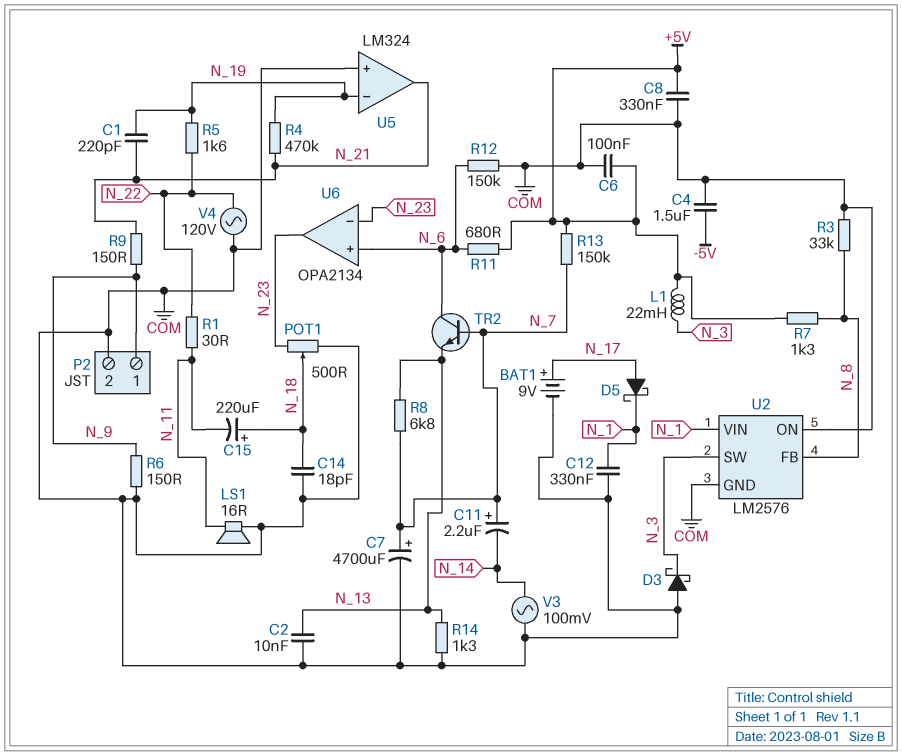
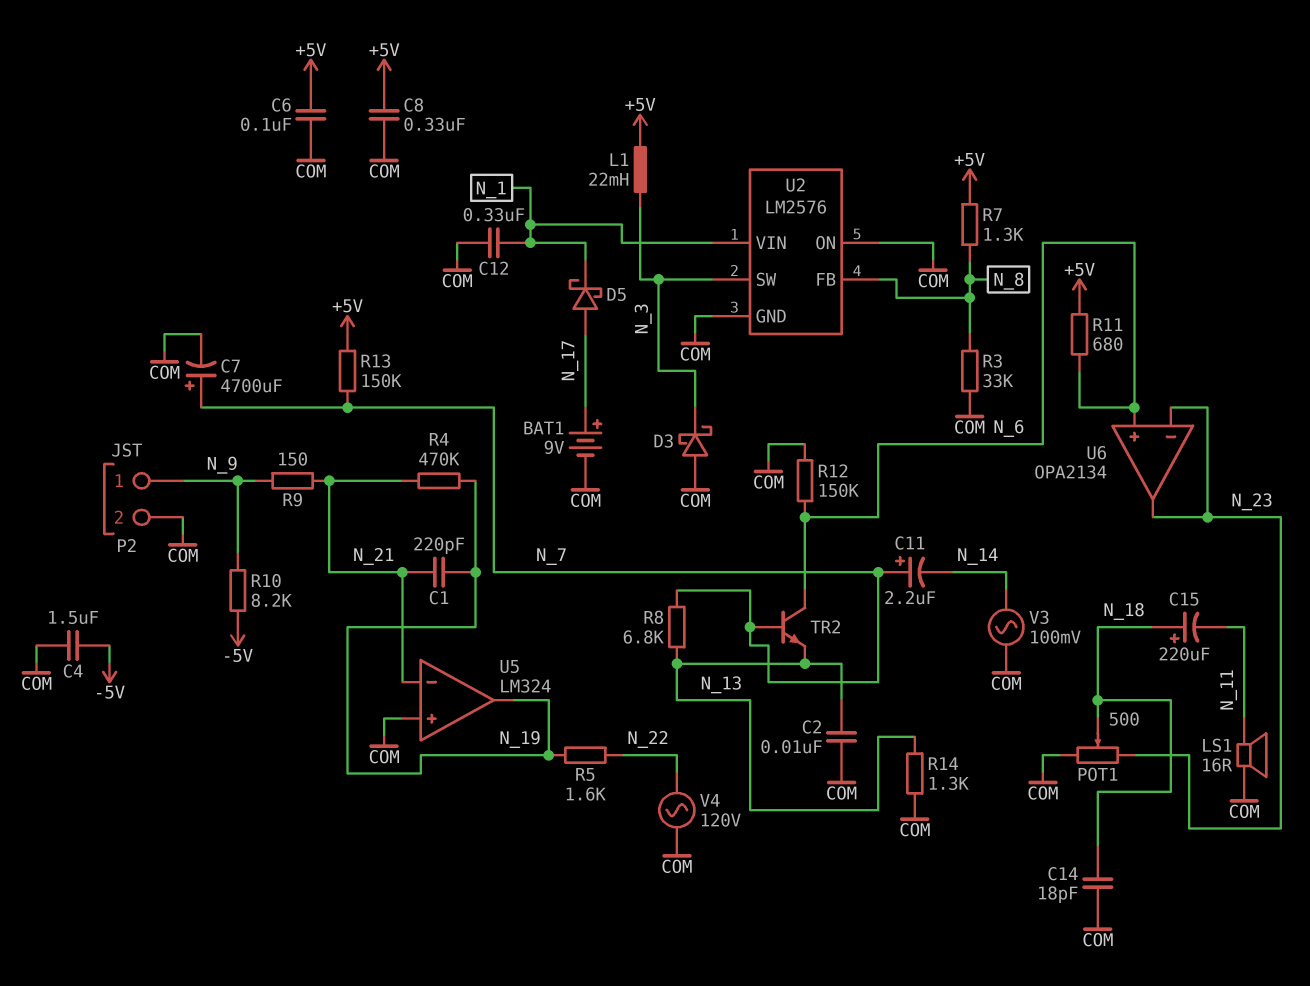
R1: 30 (N_11, N_22) -> none
R6: 150 (COM, N_9) -> none
R10: none -> 8.2k (-5V, N_9)
U5 pin in-: N_19 -> N_21
U5 pin out: N_21 -> N_19

